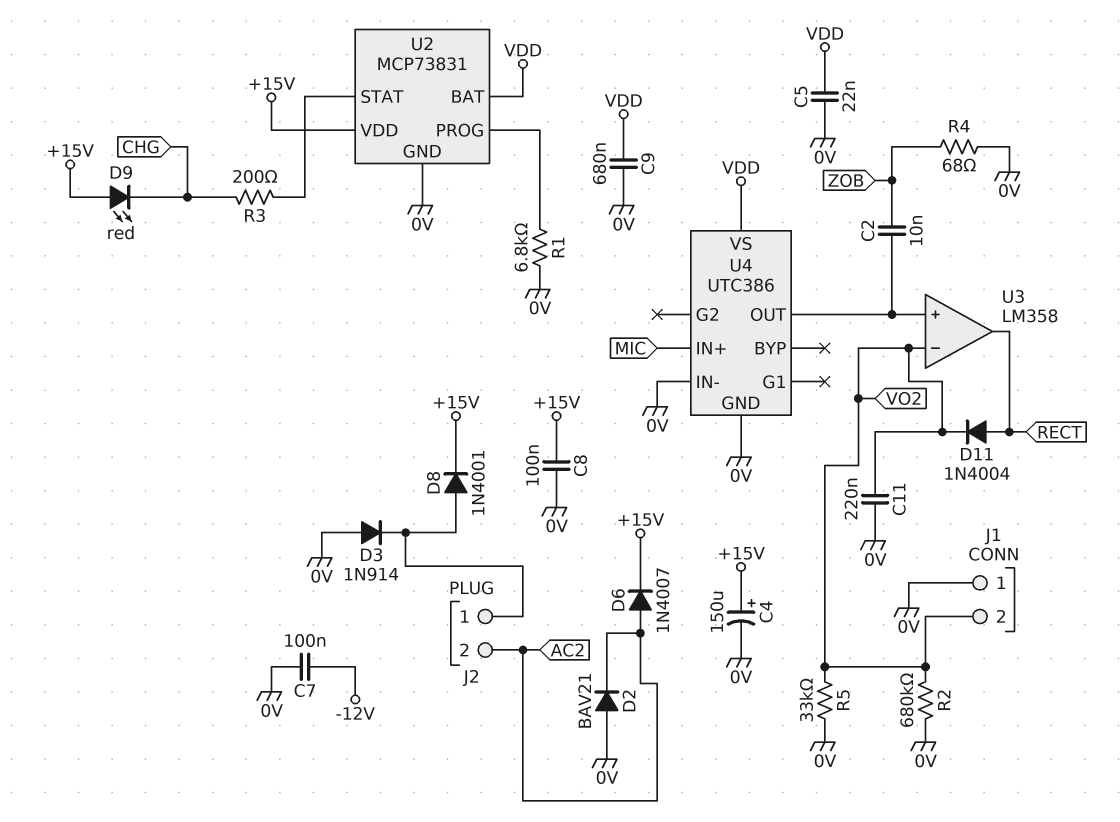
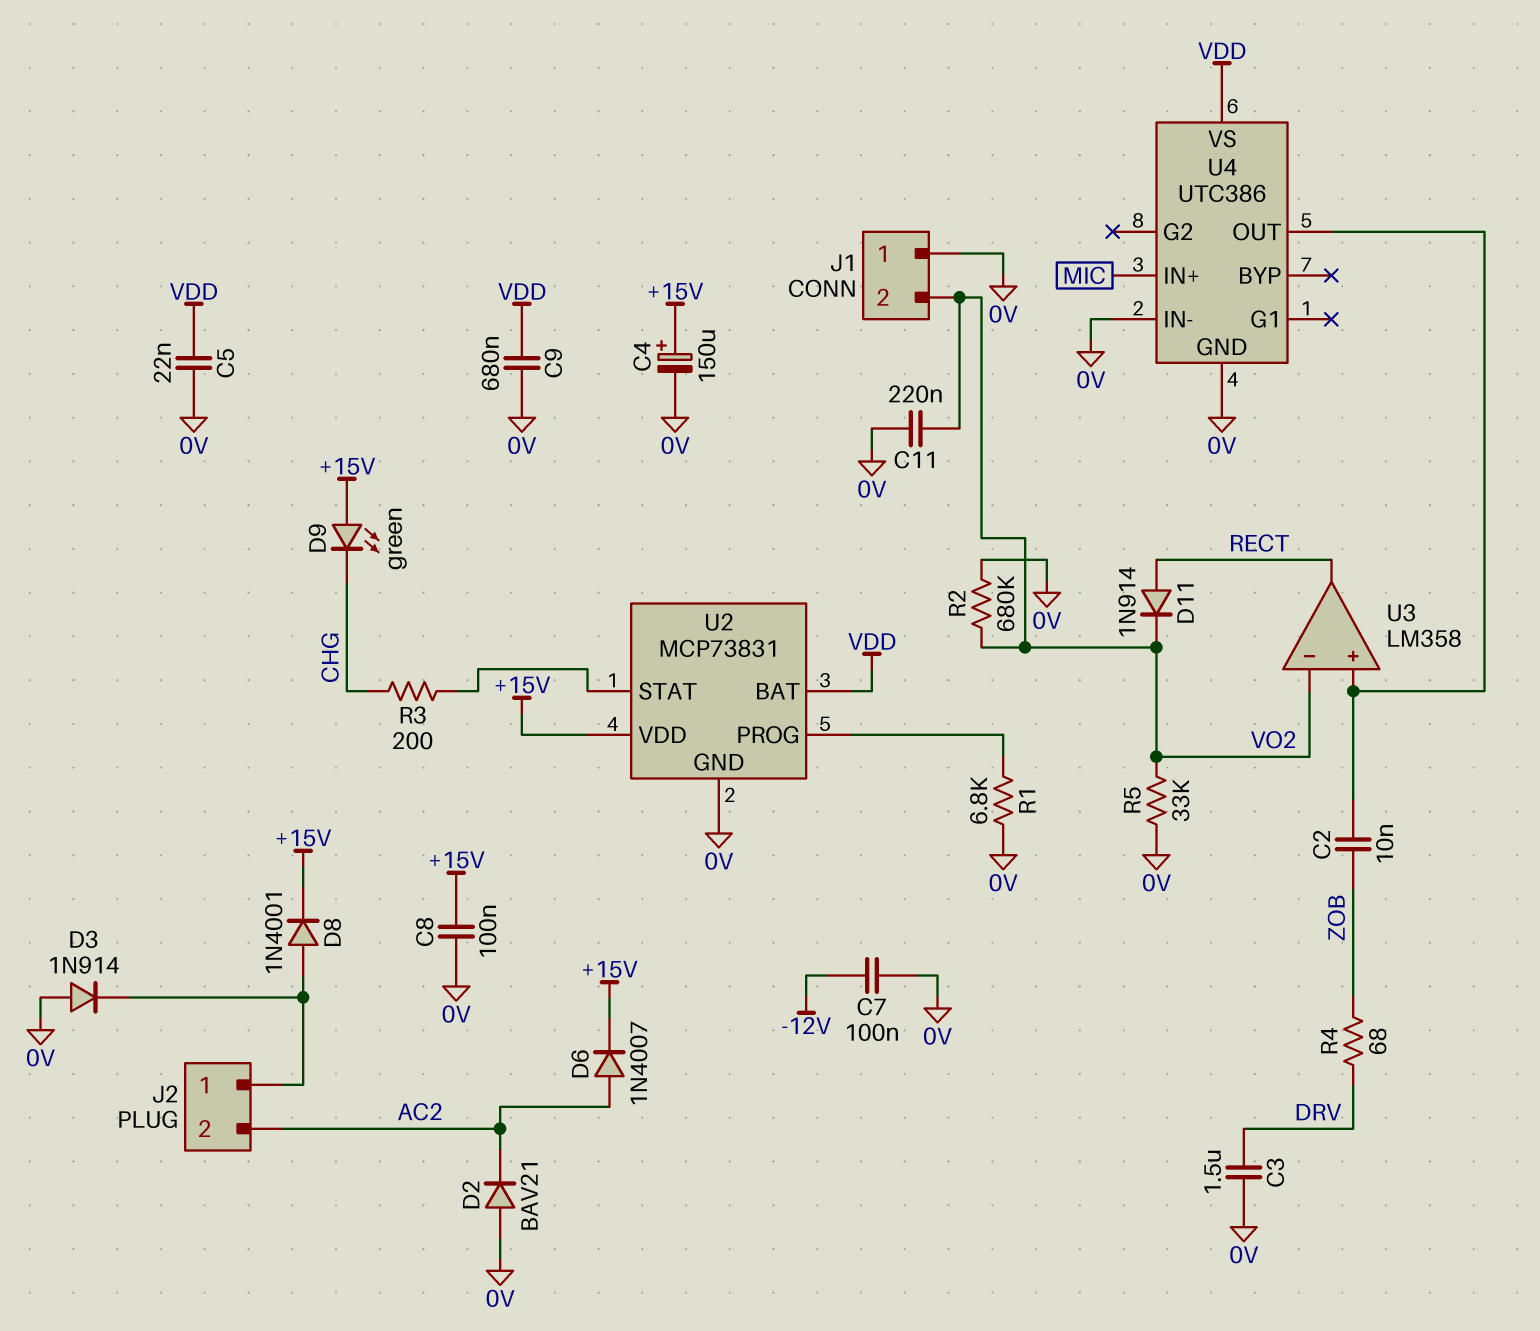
C3: none -> 1.5uF (0V, DRV)
D9: LED red (A +15V, K CHG) -> LED green (A +15V, K CHG)
D11: diode 1N4004 (A RECT, K VO2) -> diode 1N914 (A RECT, K VO2)
R4: 68 (0V, ZOB) -> 68 (DRV, ZOB)

